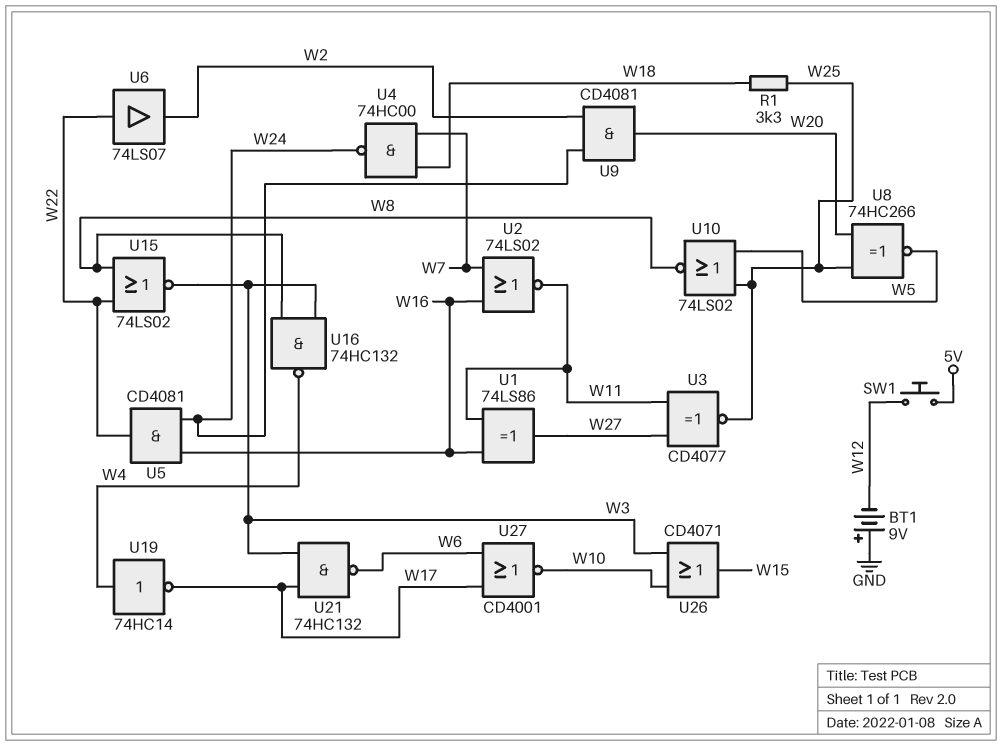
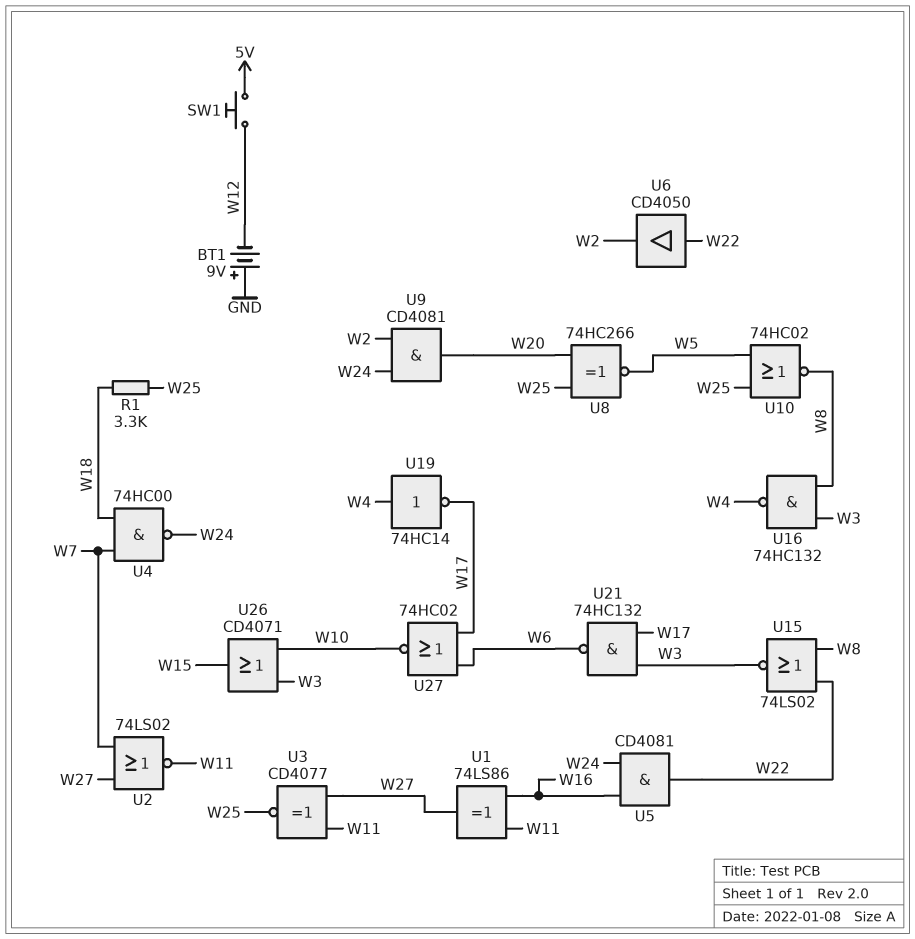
U2: NOR 74LS02 (in W7, in W16, out W11) -> NOR 74LS02 (in W7, in W27, out W11)
U6: buffer 74LS07 (in W22, out W2) -> buffer CD4050 (in W22, out W2)
U10: NOR 74LS02 (in W5, in W25, out W8) -> NOR 74HC02 (in W5, in W25, out W8)
U27: NOR CD4001 (in W6, in W17, out W10) -> NOR 74HC02 (in W6, in W17, out W10)

